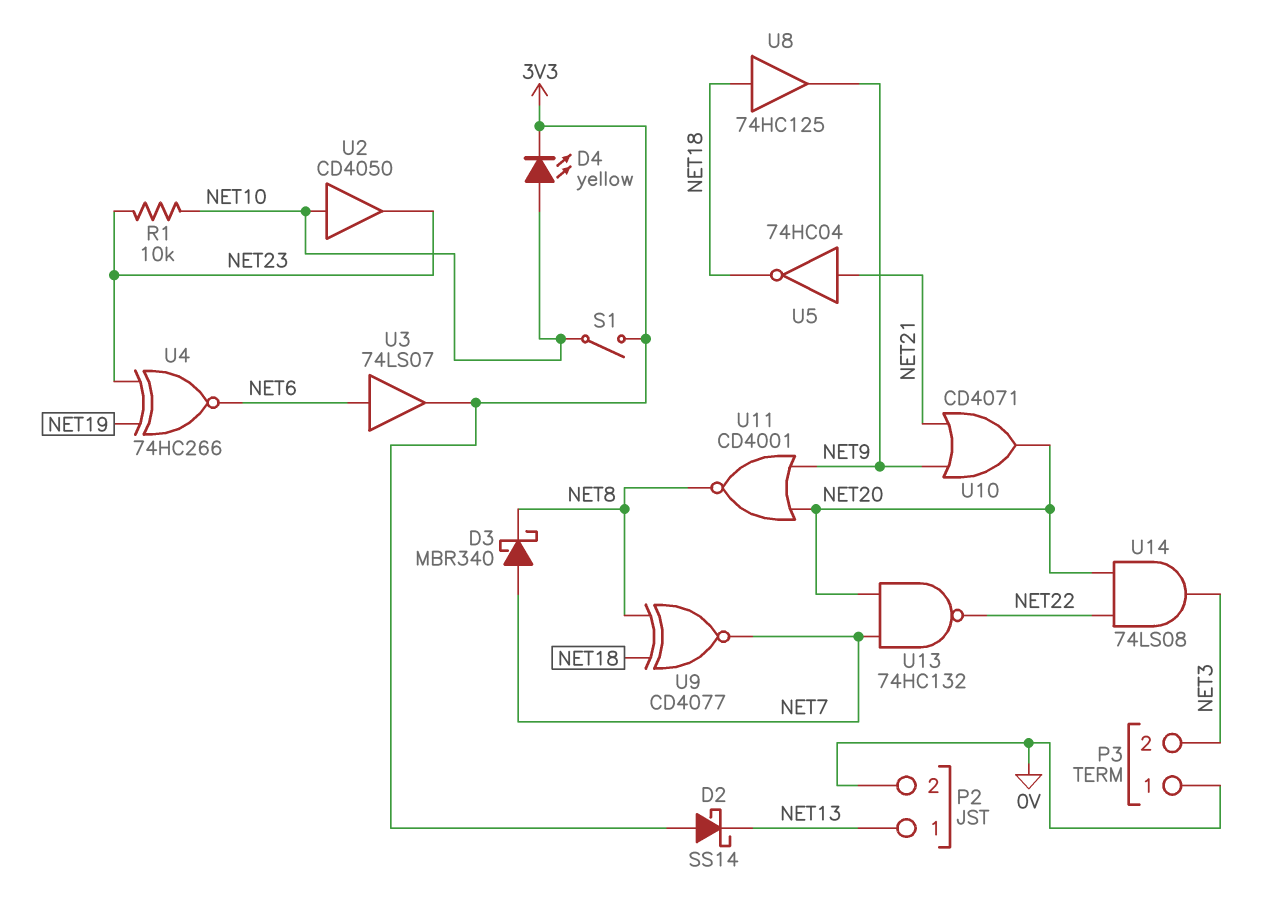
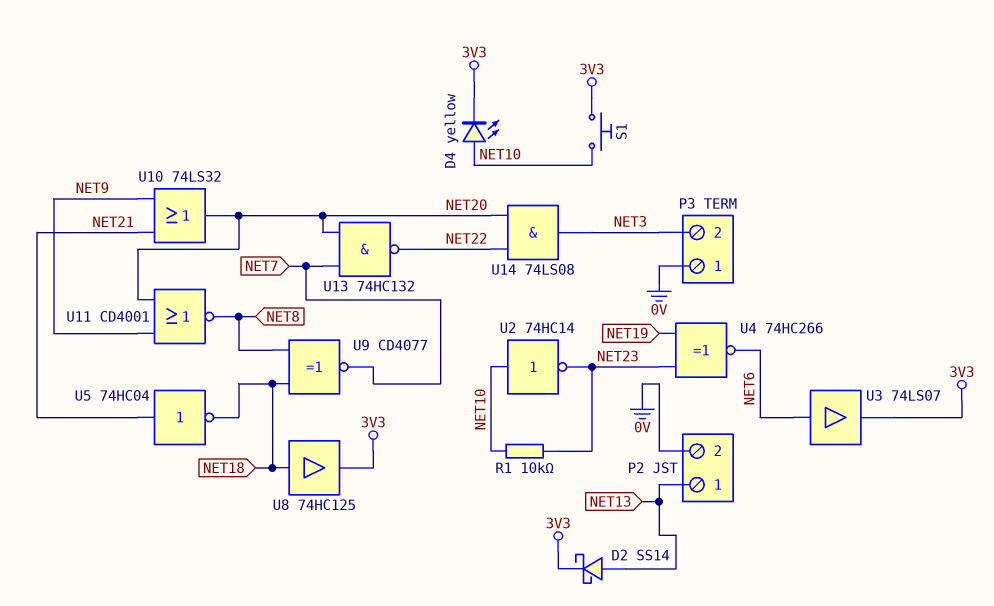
D2: schottky SS14 (A 3V3, K NET13) -> schottky SS14 (A NET13, K 3V3)
D3: schottky MBR340 (A NET7, K NET8) -> none
S1: switch (3V3, NET10) -> button (3V3, NET10)
U2: buffer CD4050 (in NET10, out NET23) -> NOT 74HC14 (in NET10, out NET23)
U8: buffer 74HC125 (in NET18, out NET9) -> buffer 74HC125 (in NET18, out 3V3)
U10: OR CD4071 (in NET9, in NET21, out NET20) -> OR 74LS32 (in NET9, in NET21, out NET20)

